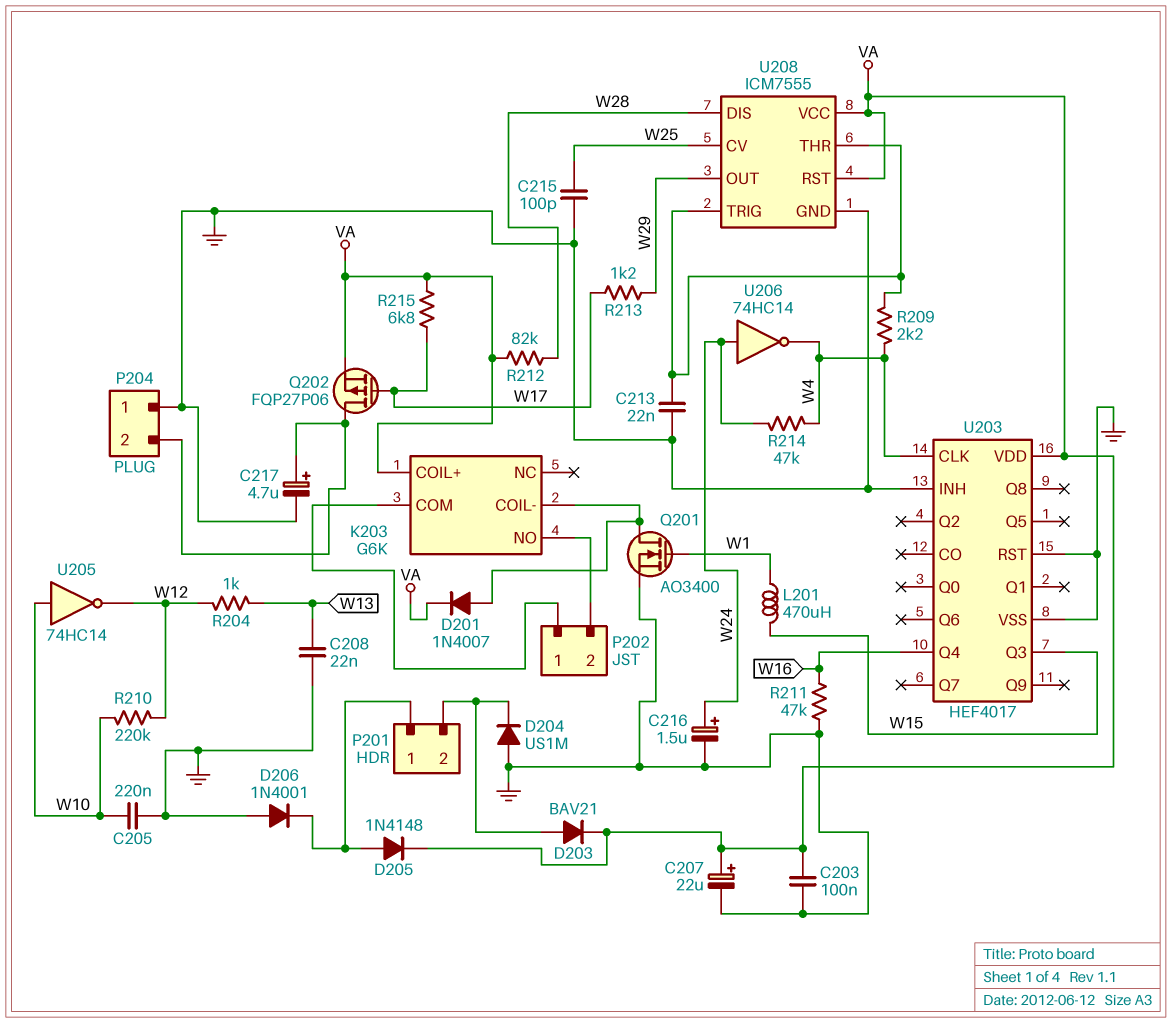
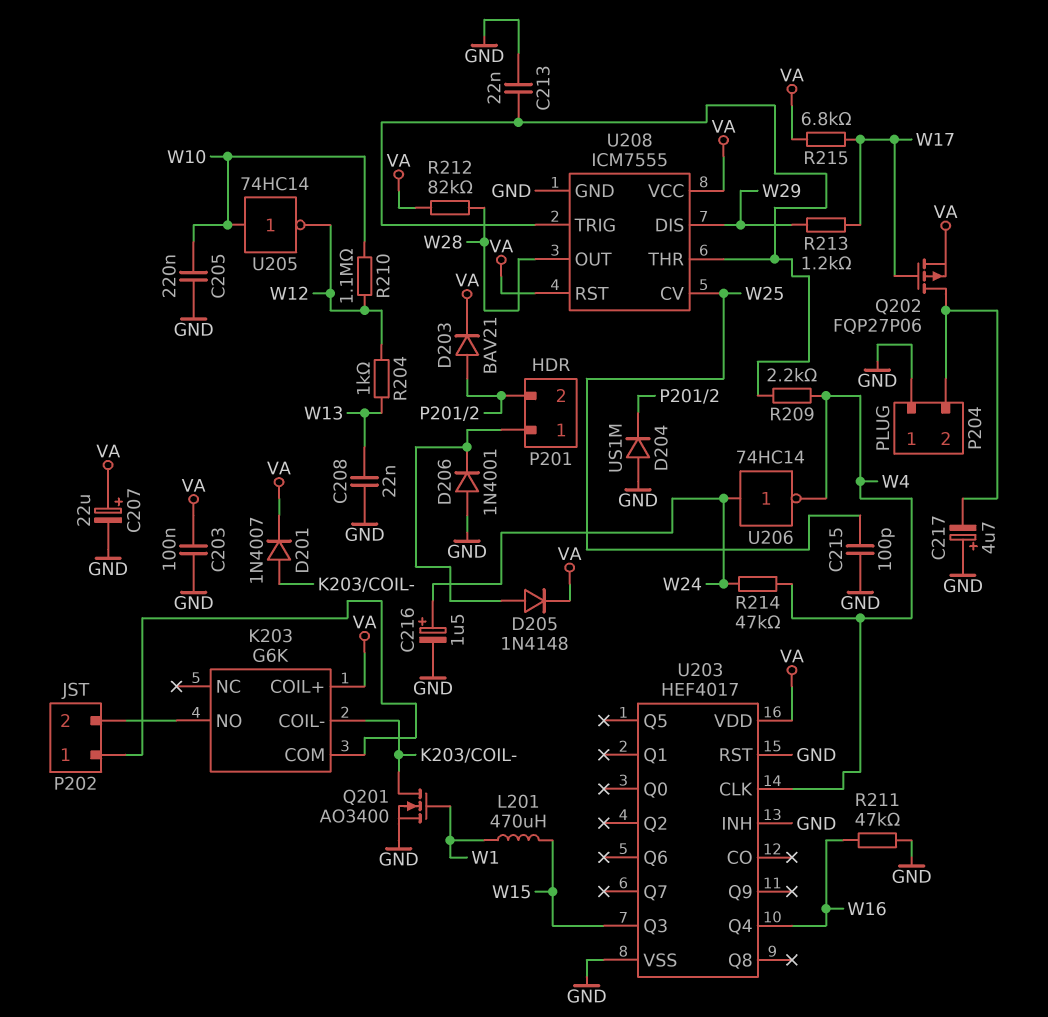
C217: 4.7uF (plus P204/2, minus GND) -> 4.7uF (plus GND, minus P204/2)
R210: 220k (W10, W12) -> 1.1M (W10, W12)
U208 pin DIS: W28 -> W29
U208 pin OUT: W29 -> W28

